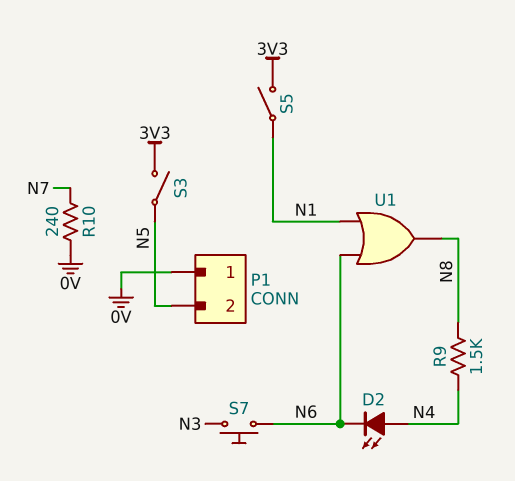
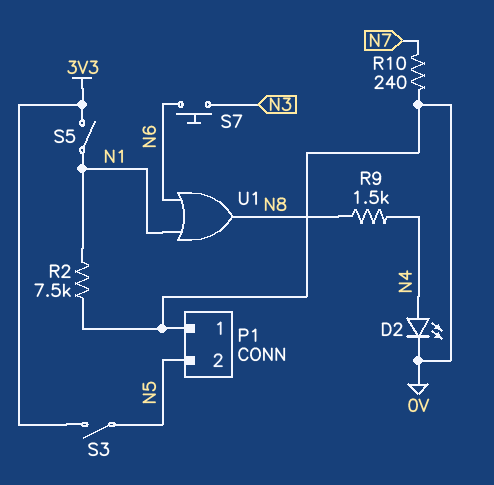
D2: LED (A N4, K N6) -> LED (A N4, K 0V)
R2: none -> 7.5k (0V, N1)

